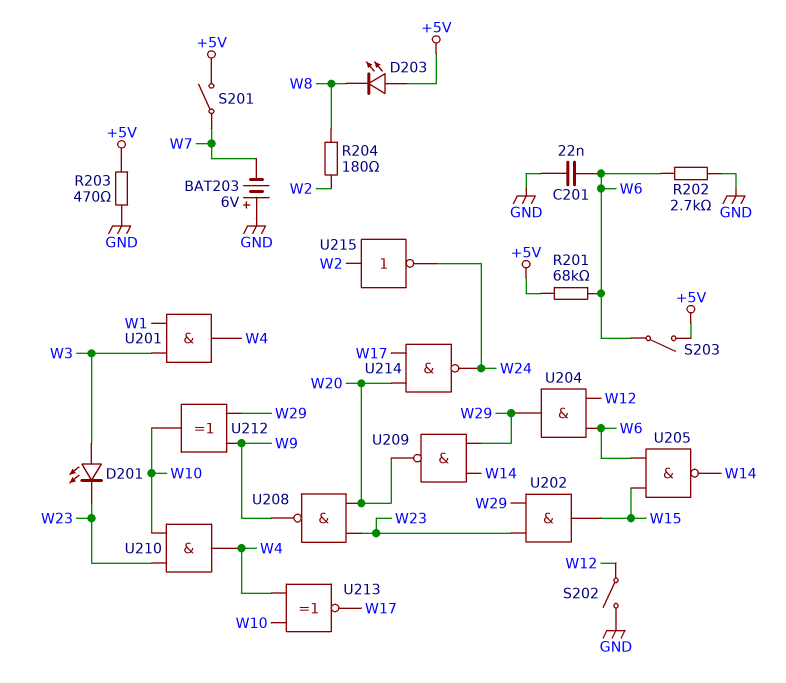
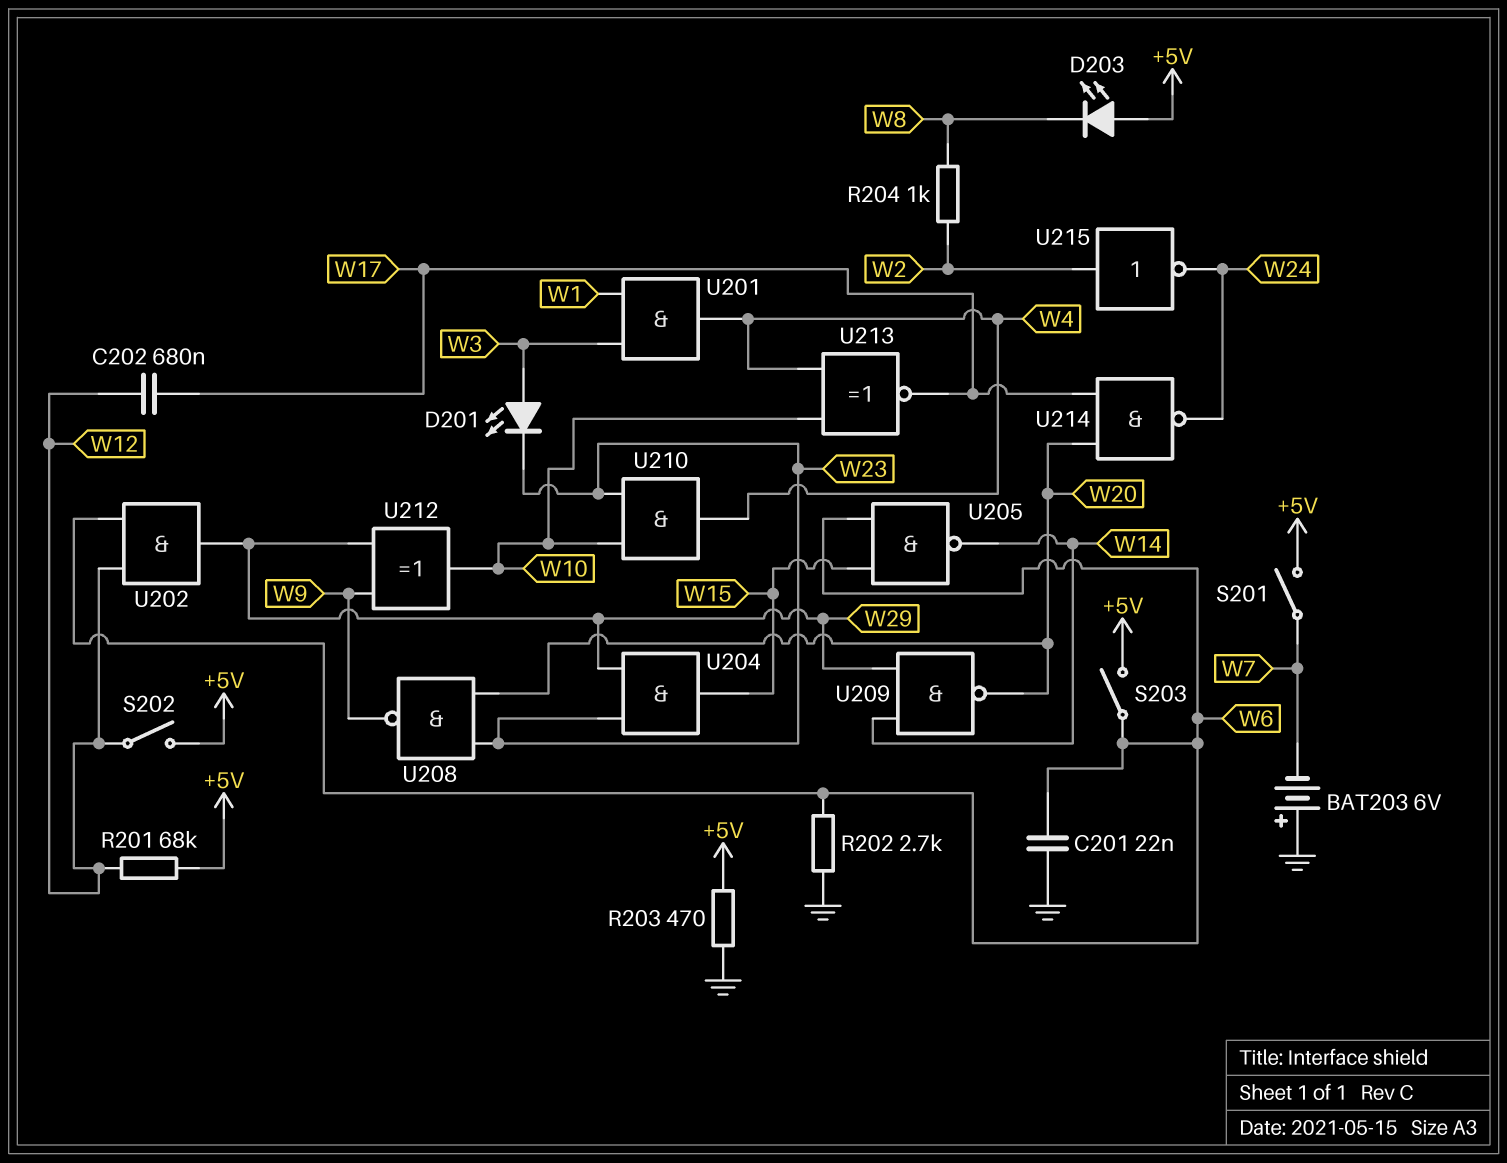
C202: none -> 680nF (W12, W17)
R201: 68k (+5V, W6) -> 68k (+5V, W12)
R204: 180 (W2, W8) -> 1k (W2, W8)
S202: switch (GND, W12) -> switch (+5V, W12)
U202: AND (in W23, in W29, out W15) -> AND (in W6, in W12, out W29)
U204: AND (in W6, in W12, out W29) -> AND (in W23, in W29, out W15)

